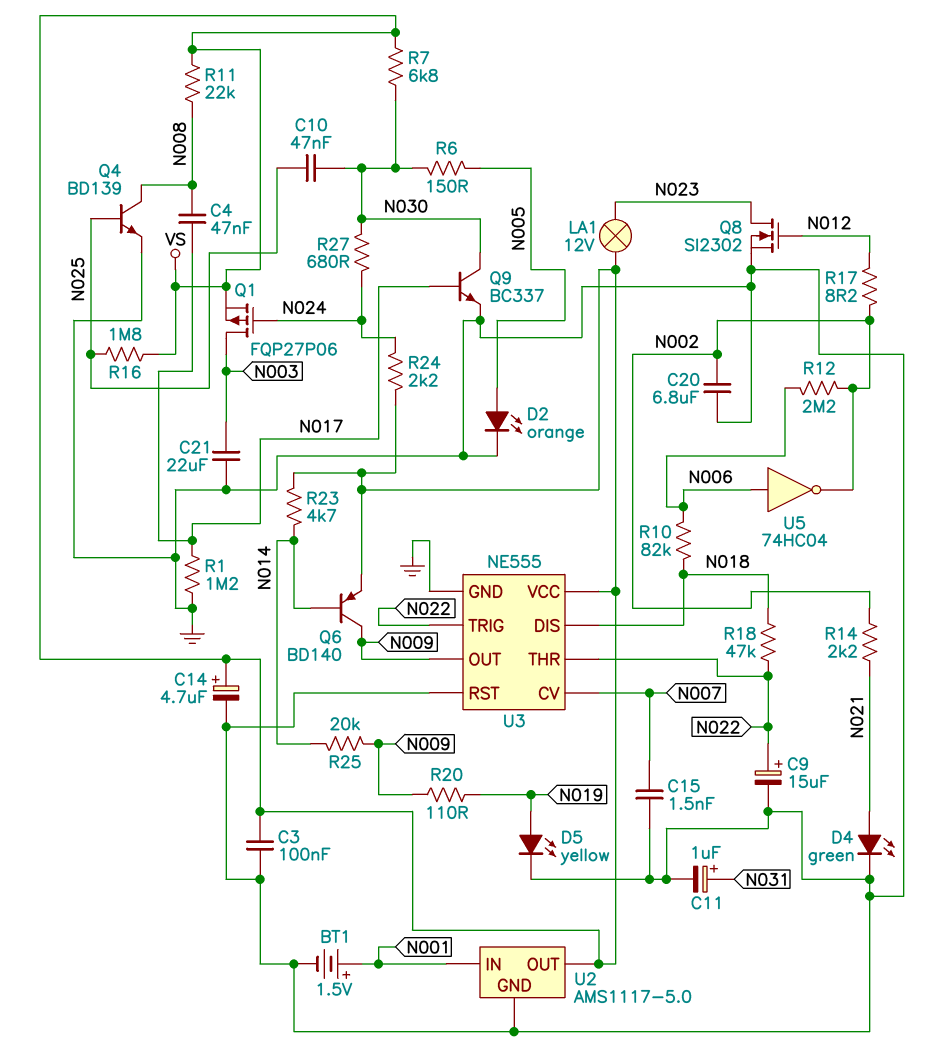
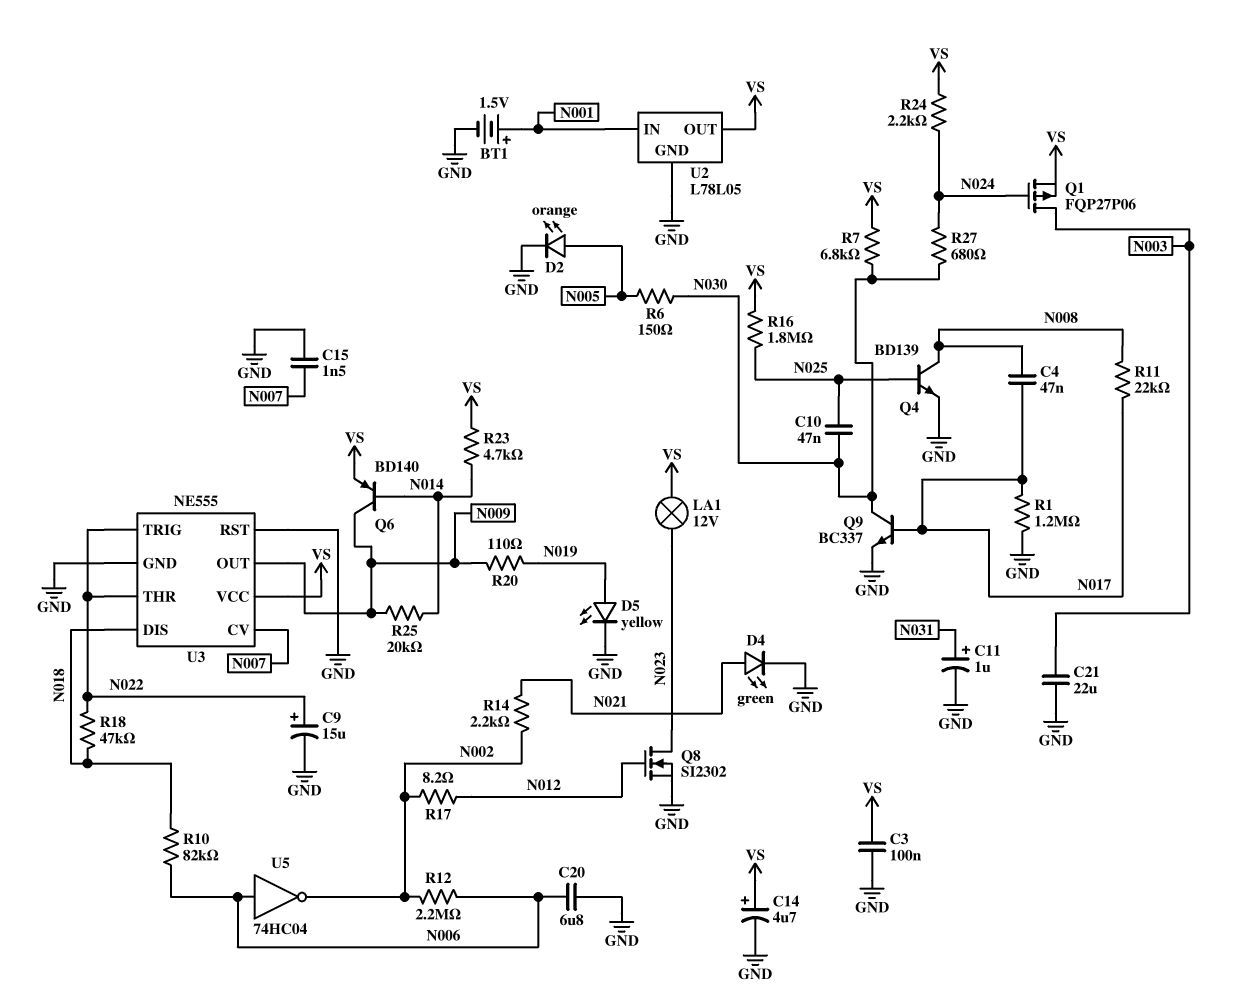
C20: 6.8uF (GND, N002) -> 6.8uF (GND, N006)
R11: 22k (N008, VS) -> 22k (N008, N017)
U2: AMS1117-5.0 -> L78L05

